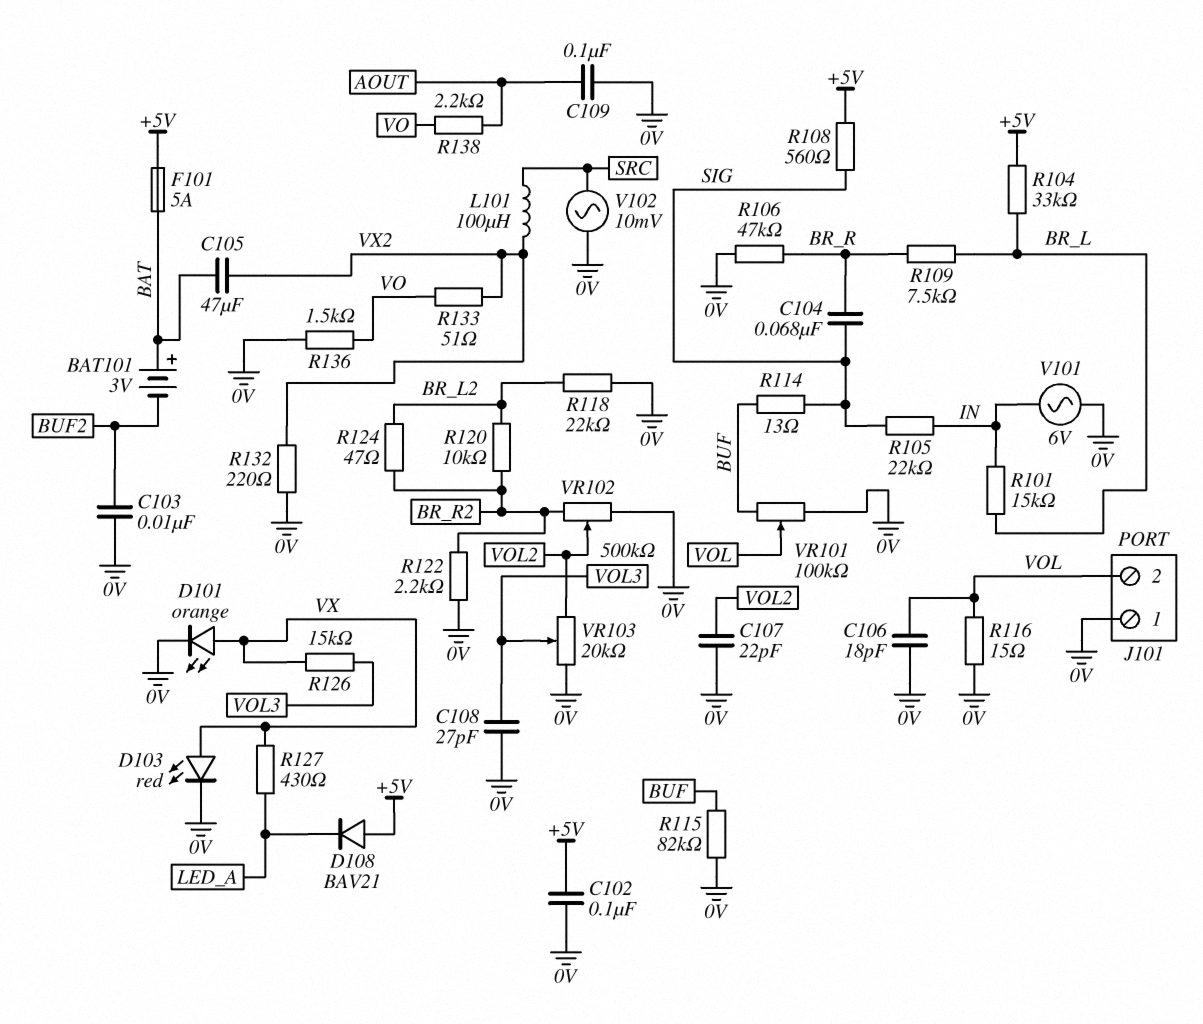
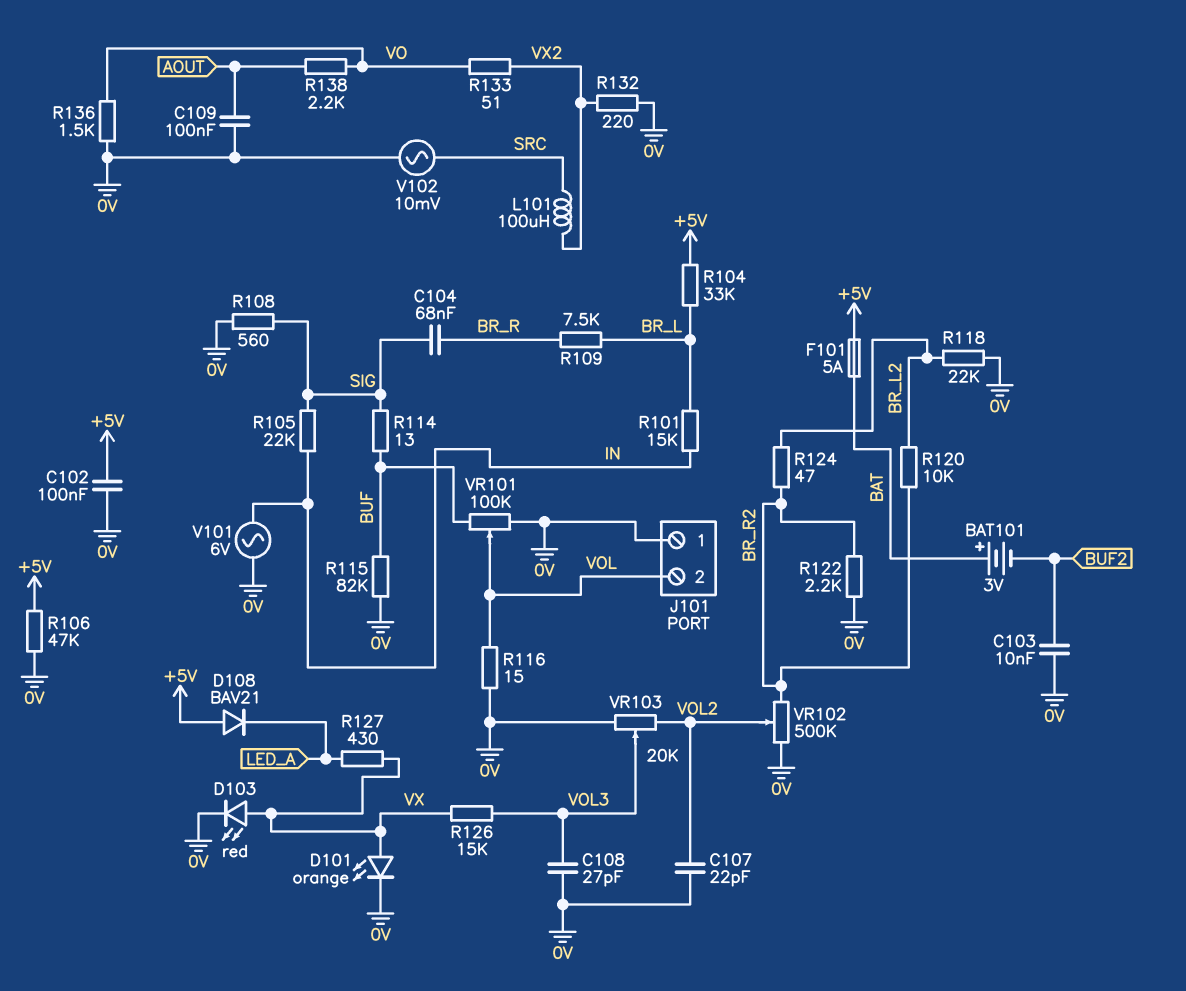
C105: 47uF (BAT, VX2) -> none
C106: 18pF (0V, VOL) -> none
R106: 47k (0V, BR_R) -> 47k (+5V, 0V)
R108: 560 (+5V, SIG) -> 560 (0V, SIG)

